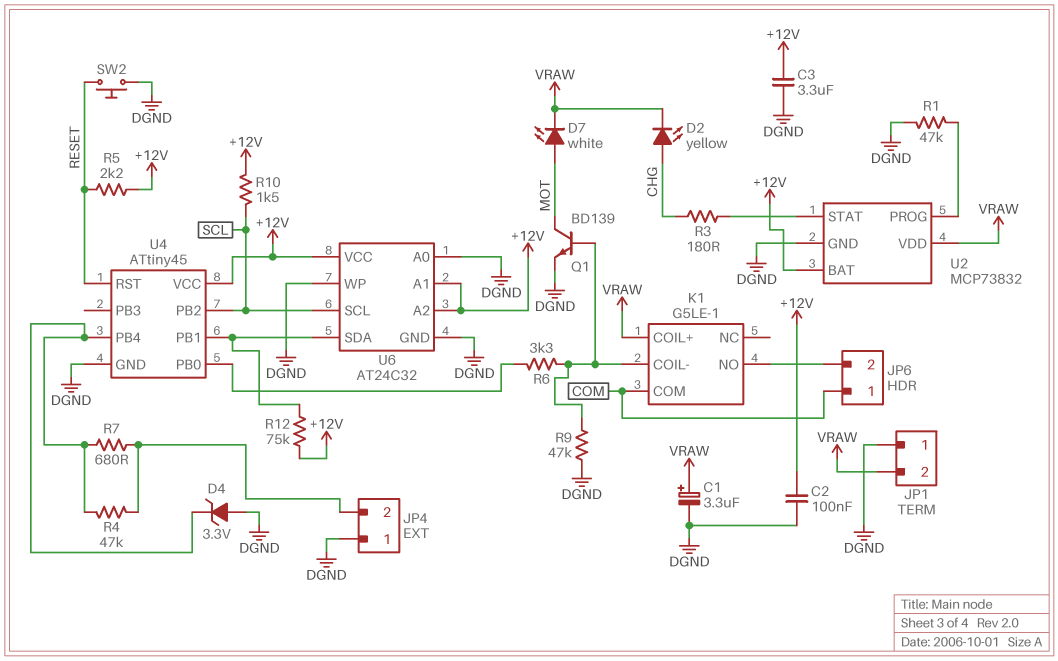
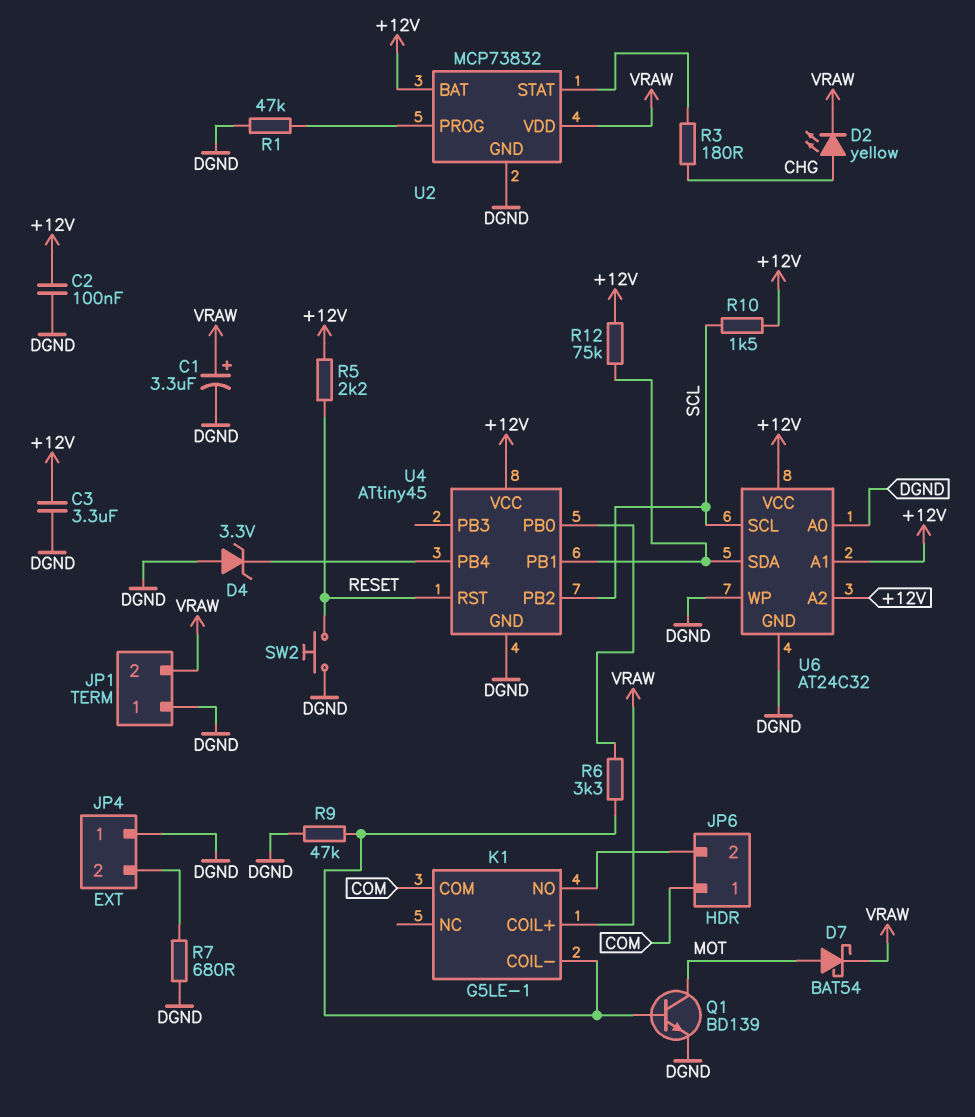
D7: LED white (A MOT, K VRAW) -> schottky BAT54 (A MOT, K VRAW)
R4: 47k (JP4/2, U4/PB4) -> none
R7: 680 (JP4/2, U4/PB4) -> 680 (DGND, JP4/2)

